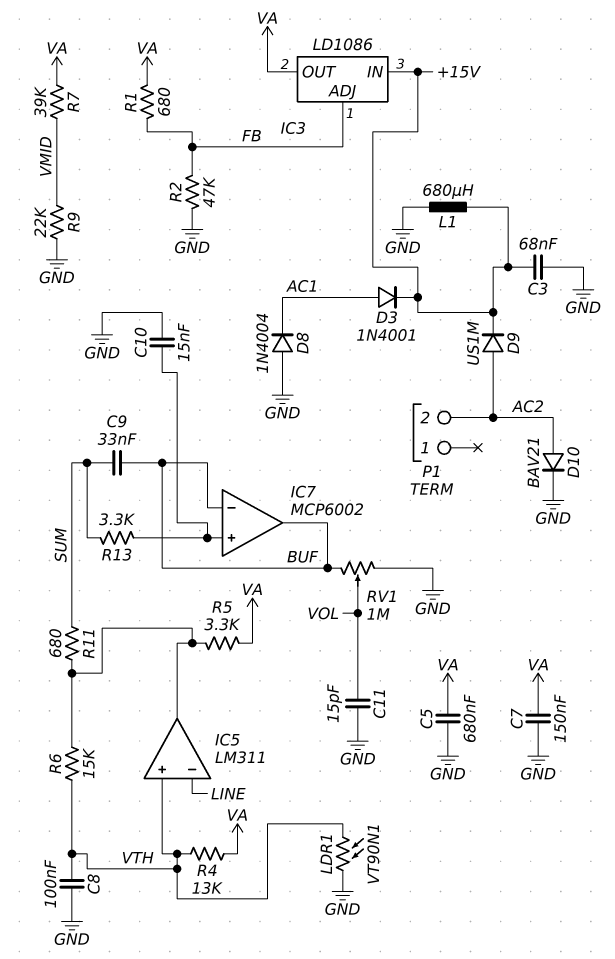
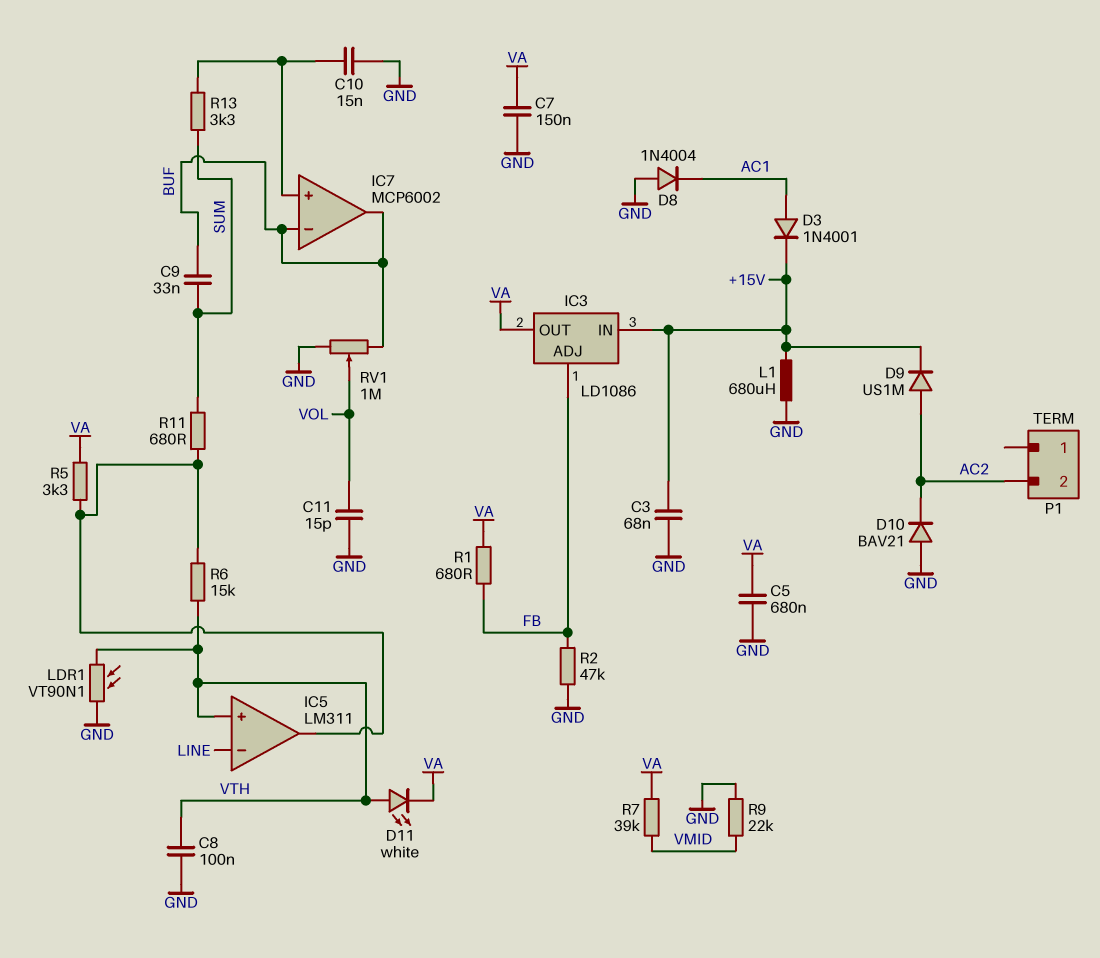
D10: diode BAV21 (A AC2, K GND) -> diode BAV21 (A GND, K AC2)
D11: none -> LED white (A VTH, K VA)
R4: 13k (VA, VTH) -> none

